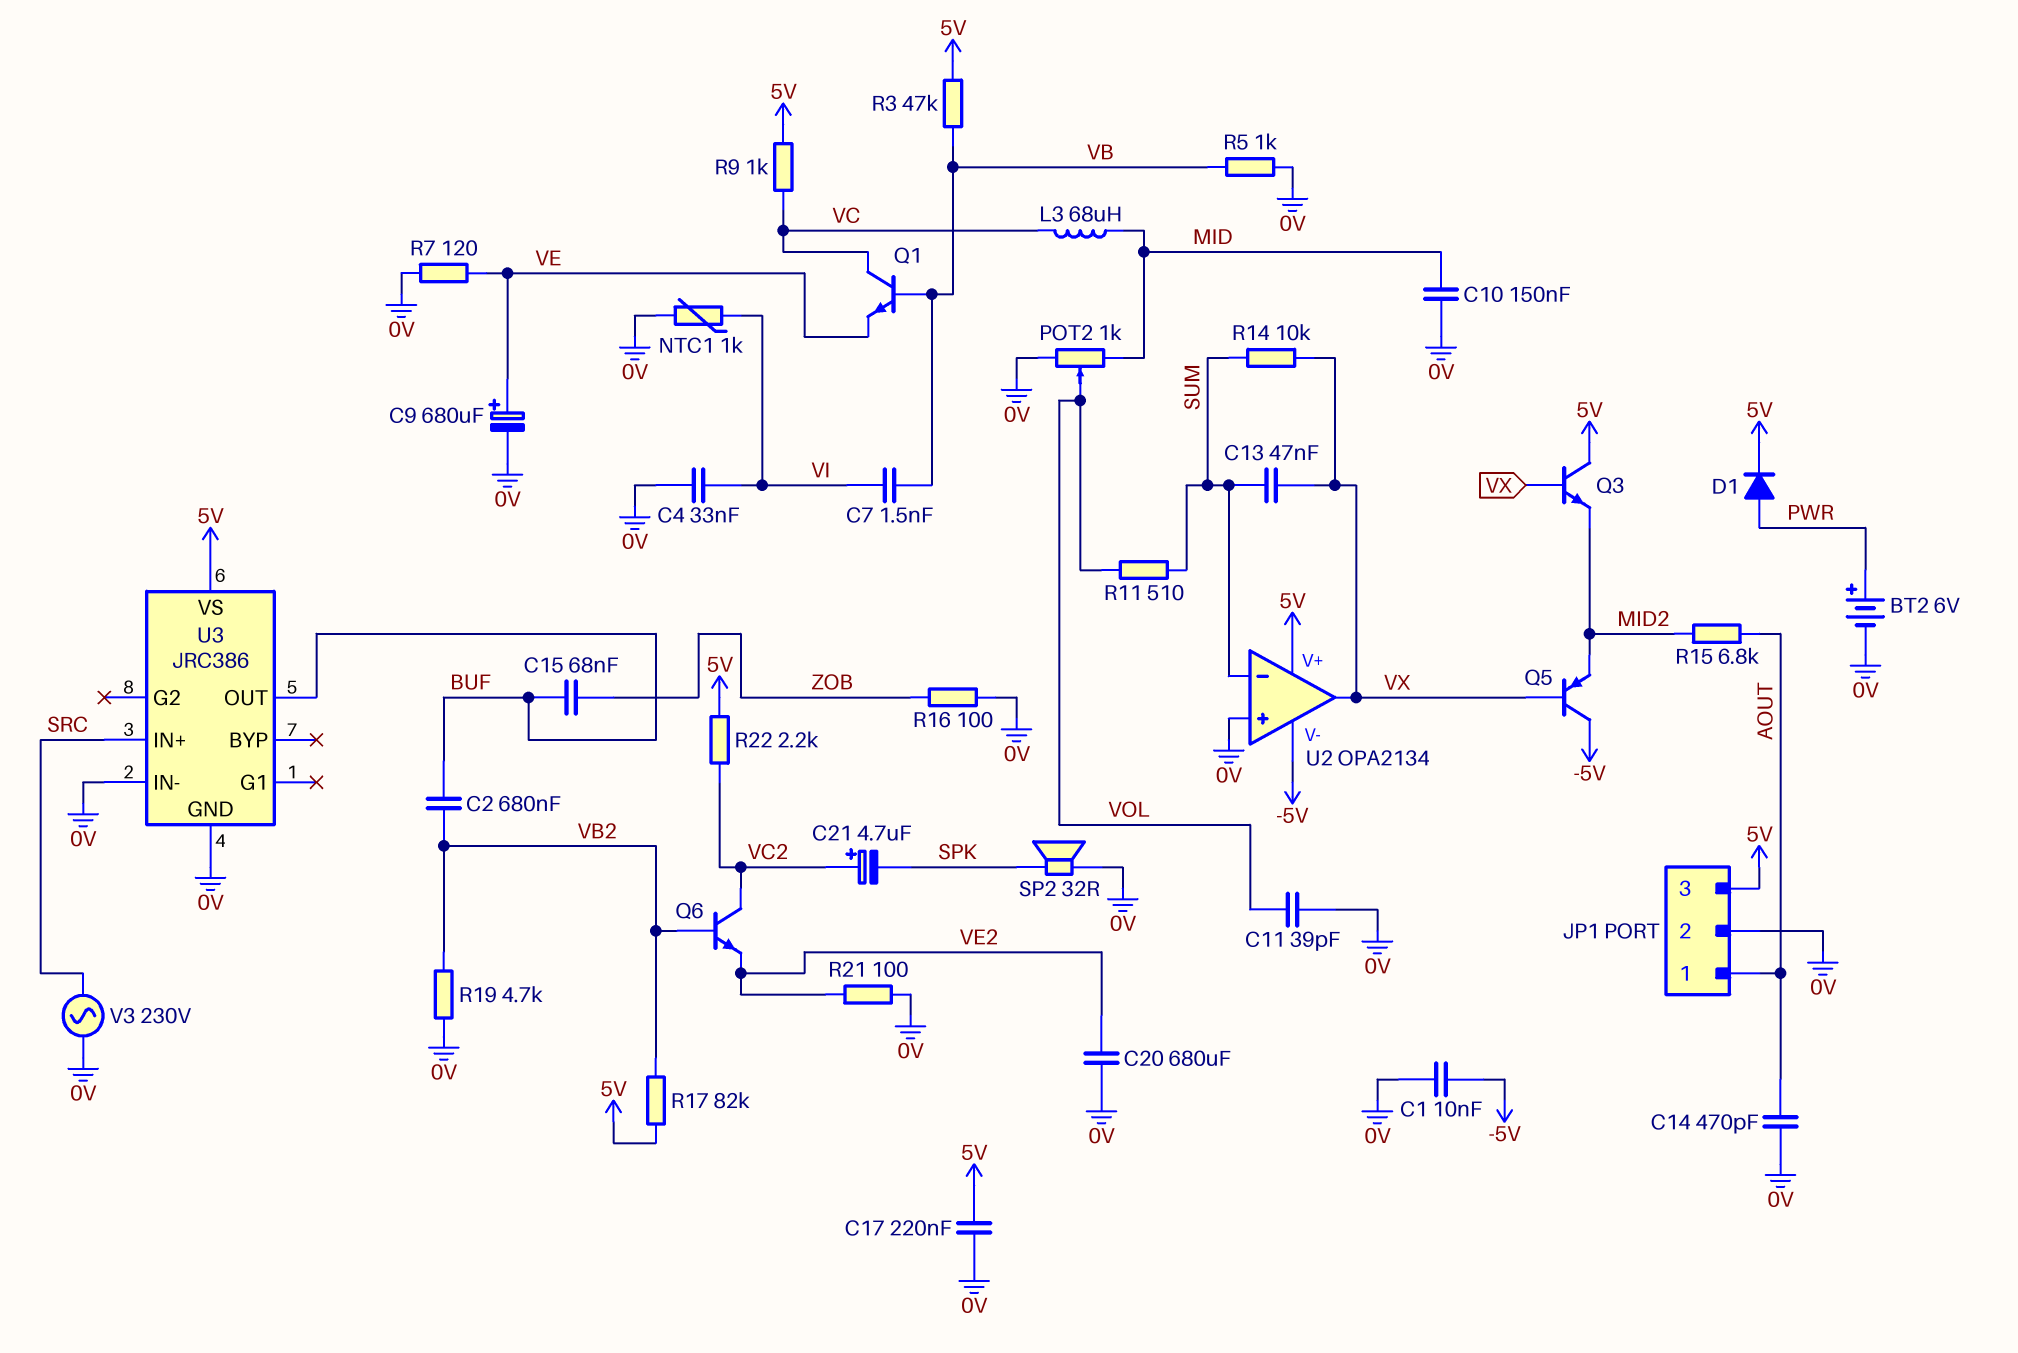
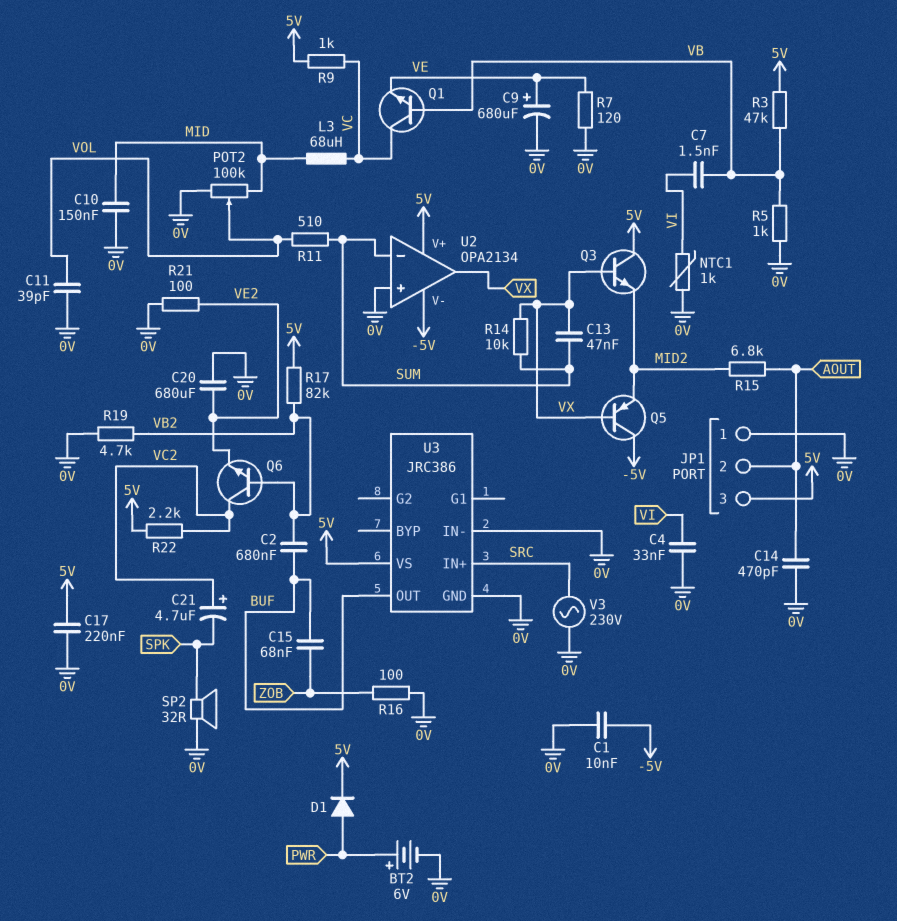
JP1 pin 1: AOUT -> 0V
JP1 pin 2: 0V -> AOUT
POT2: 1k (0V, MID, wiper VOL) -> 100k (0V, MID, wiper VOL)

